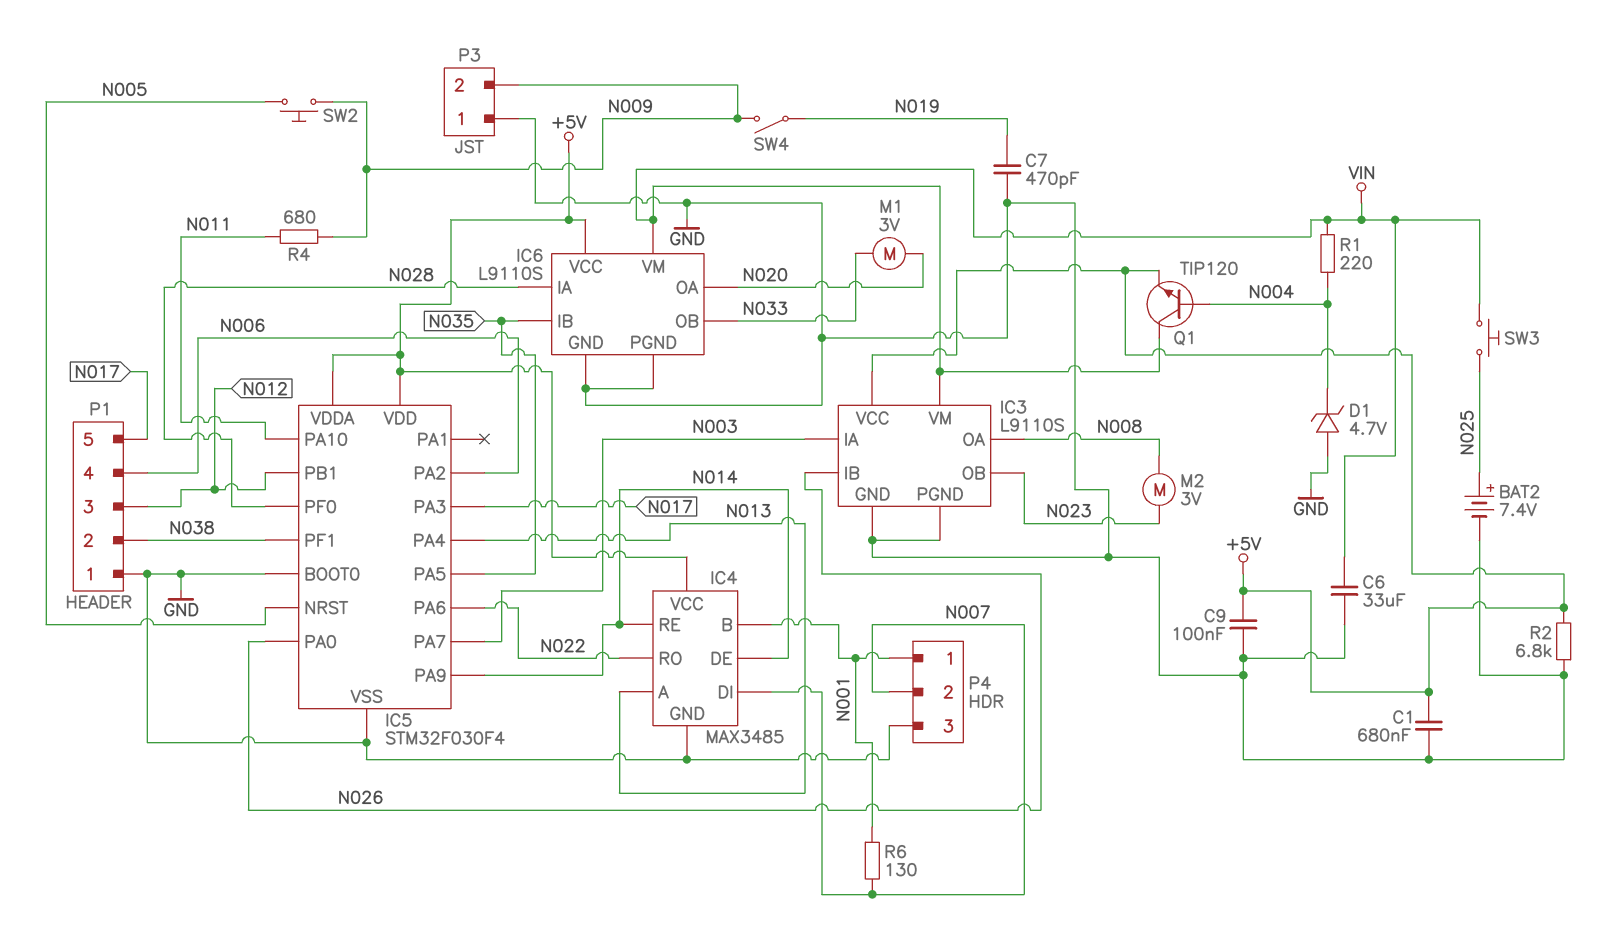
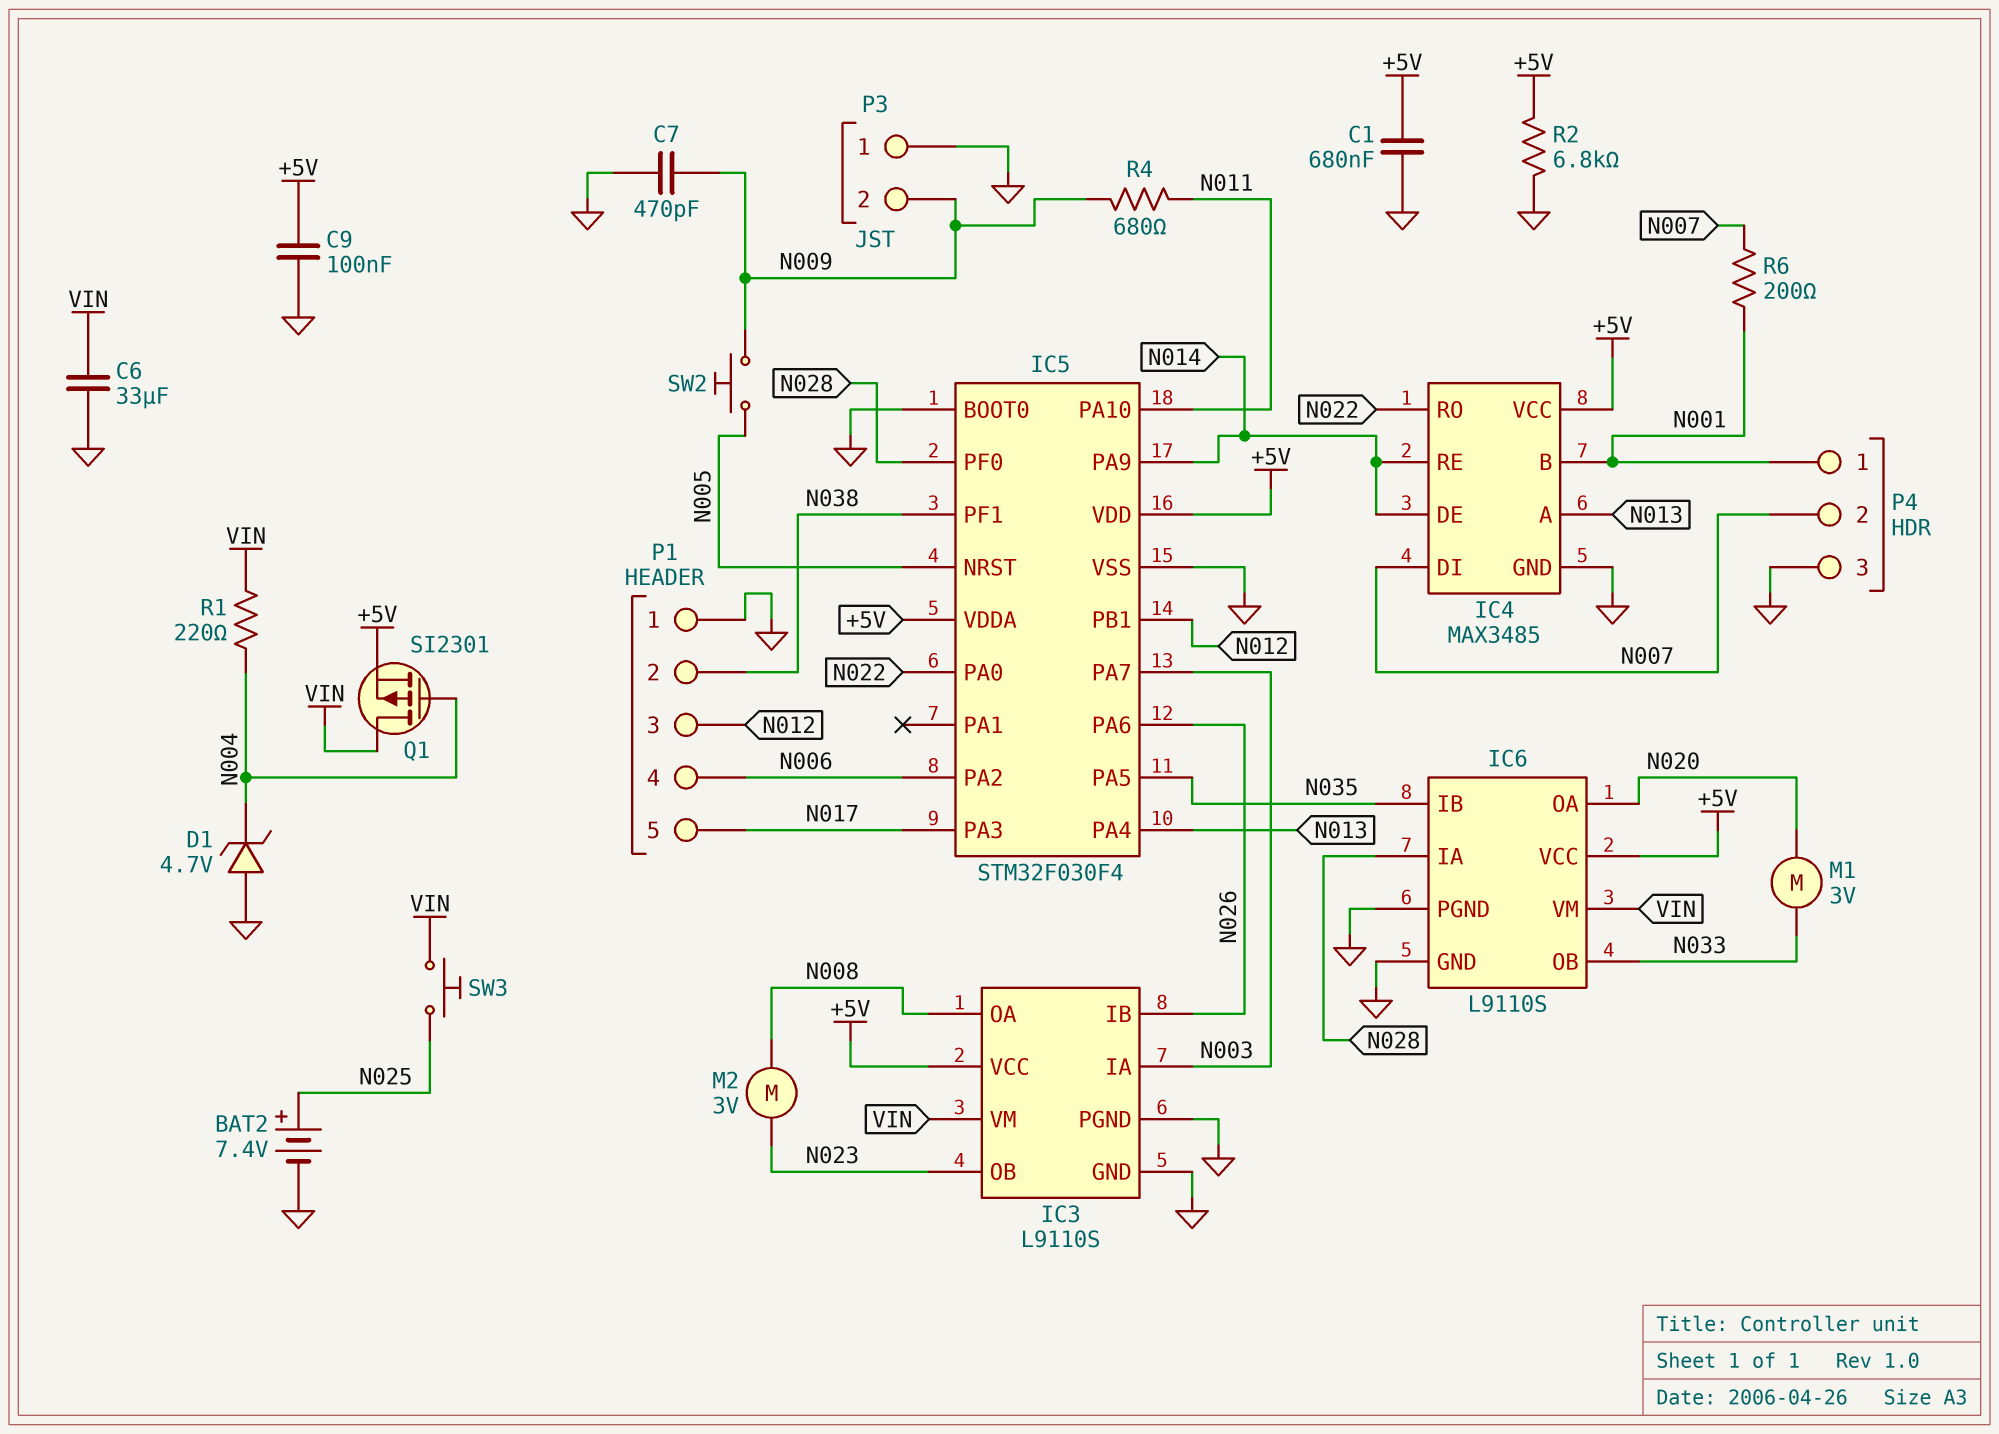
C7: 470pF (GND, N019) -> 470pF (GND, N009)
IC5 pin PA0: N026 -> N022
IC5 pin PA6: N022 -> N026
Q1: NPN TIP120 (B N004, C VIN, E +5V) -> PMOS SI2301 (G N004, D VIN, S +5V)
R6: 130 (N001, N007) -> 200 (N001, N007)
SW4: switch (N009, N019) -> none

